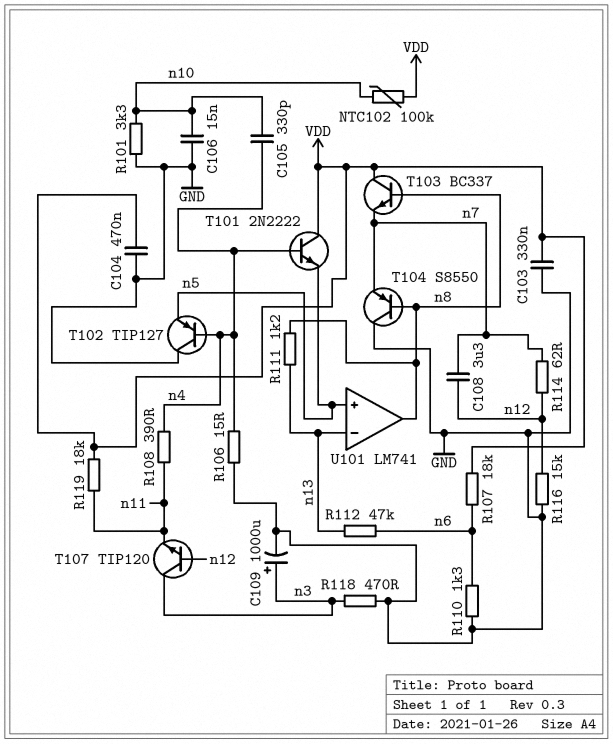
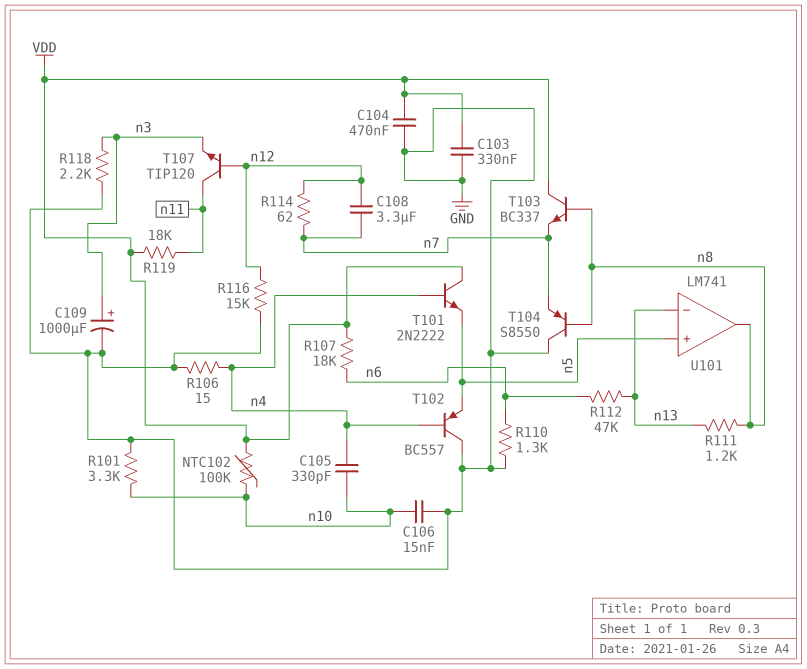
R108: 390 (n4, n11) -> none
R118: 470 (GND, n3) -> 2.2k (GND, n3)
T102: PNP TIP127 (B n4, C GND, E n5) -> PNP BC557 (B n4, C GND, E n5)
T107: NPN TIP120 (B n12, C n3, E n11) -> NPN TIP120 (B n12, C n11, E n3)

